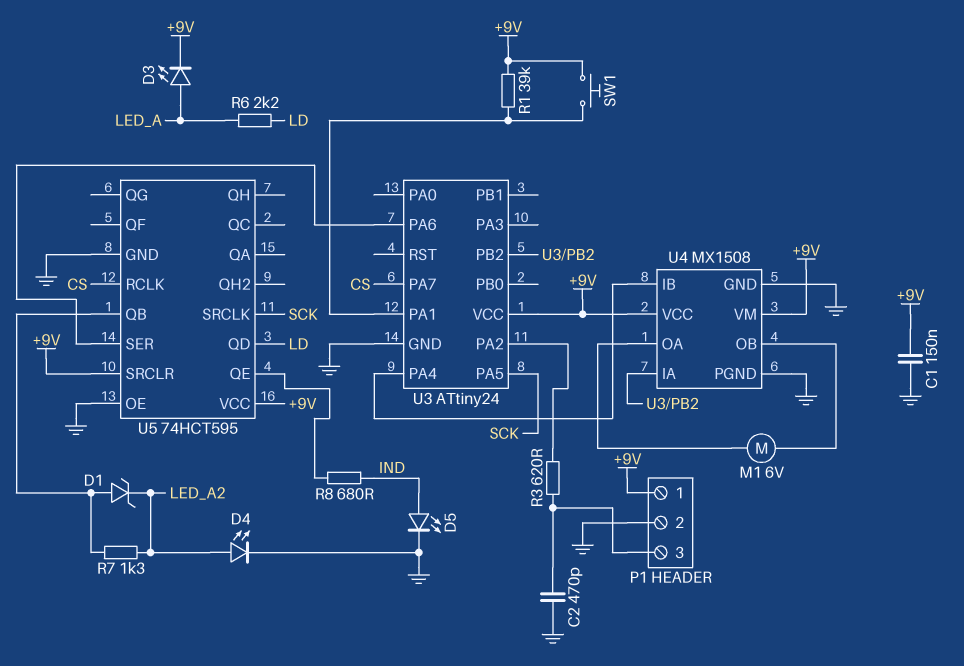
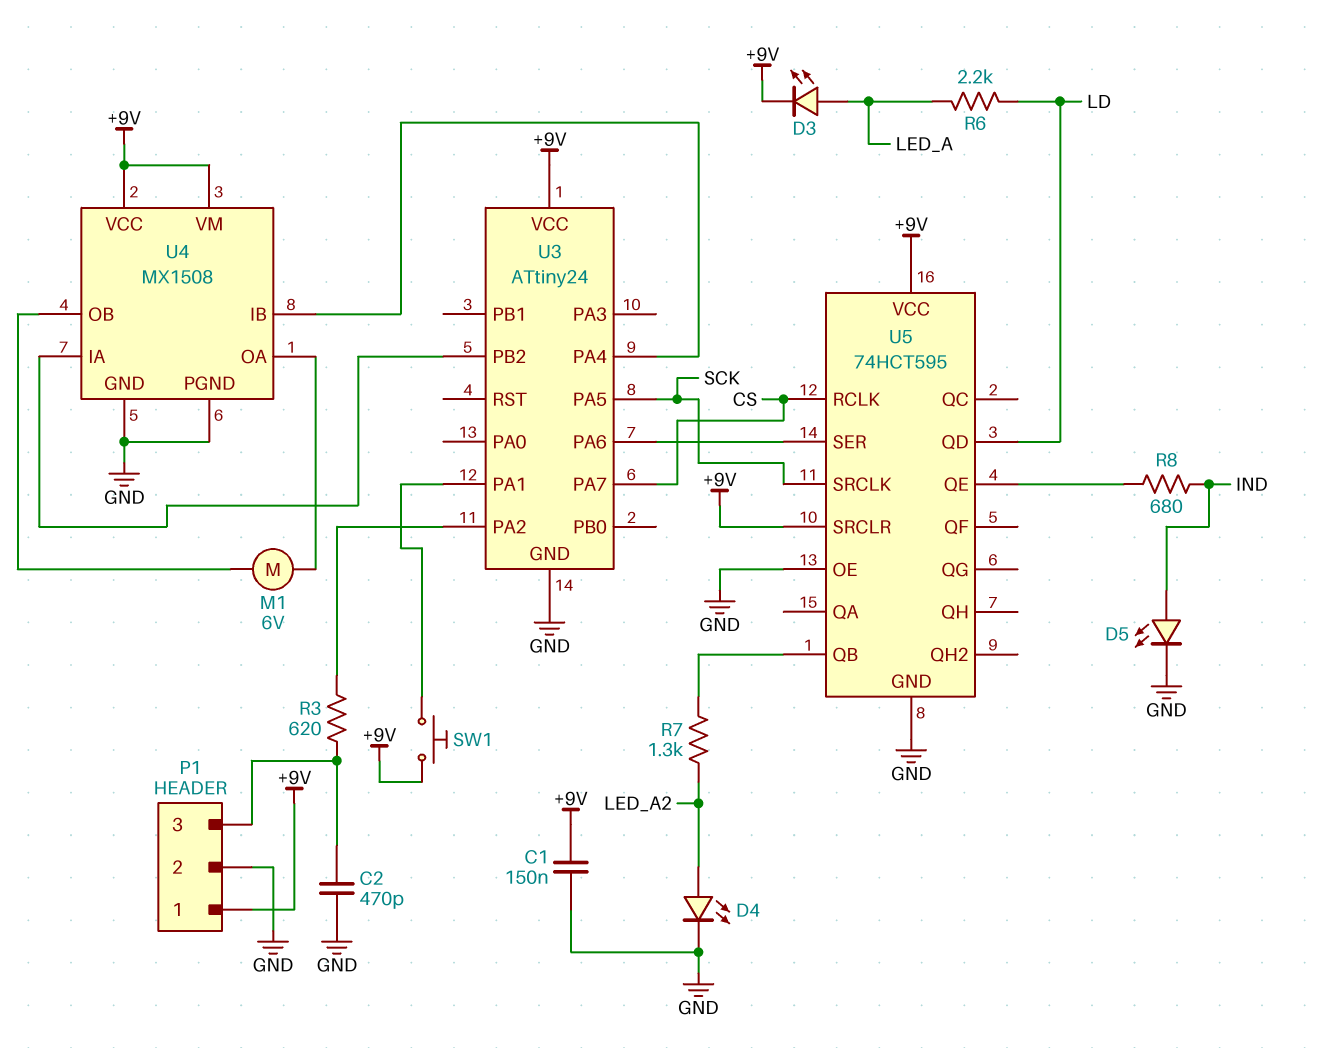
D1: zener (A U5/QB, K LED_A2) -> none
R1: 39k (+9V, U3/PA1) -> none

